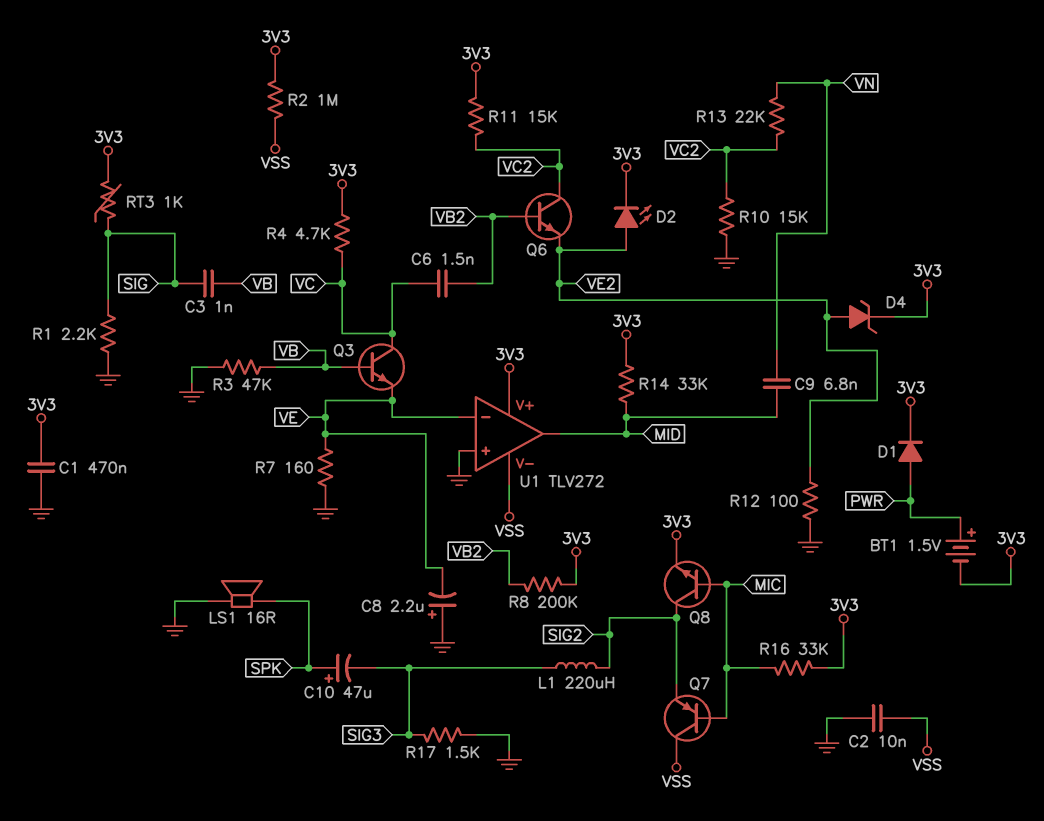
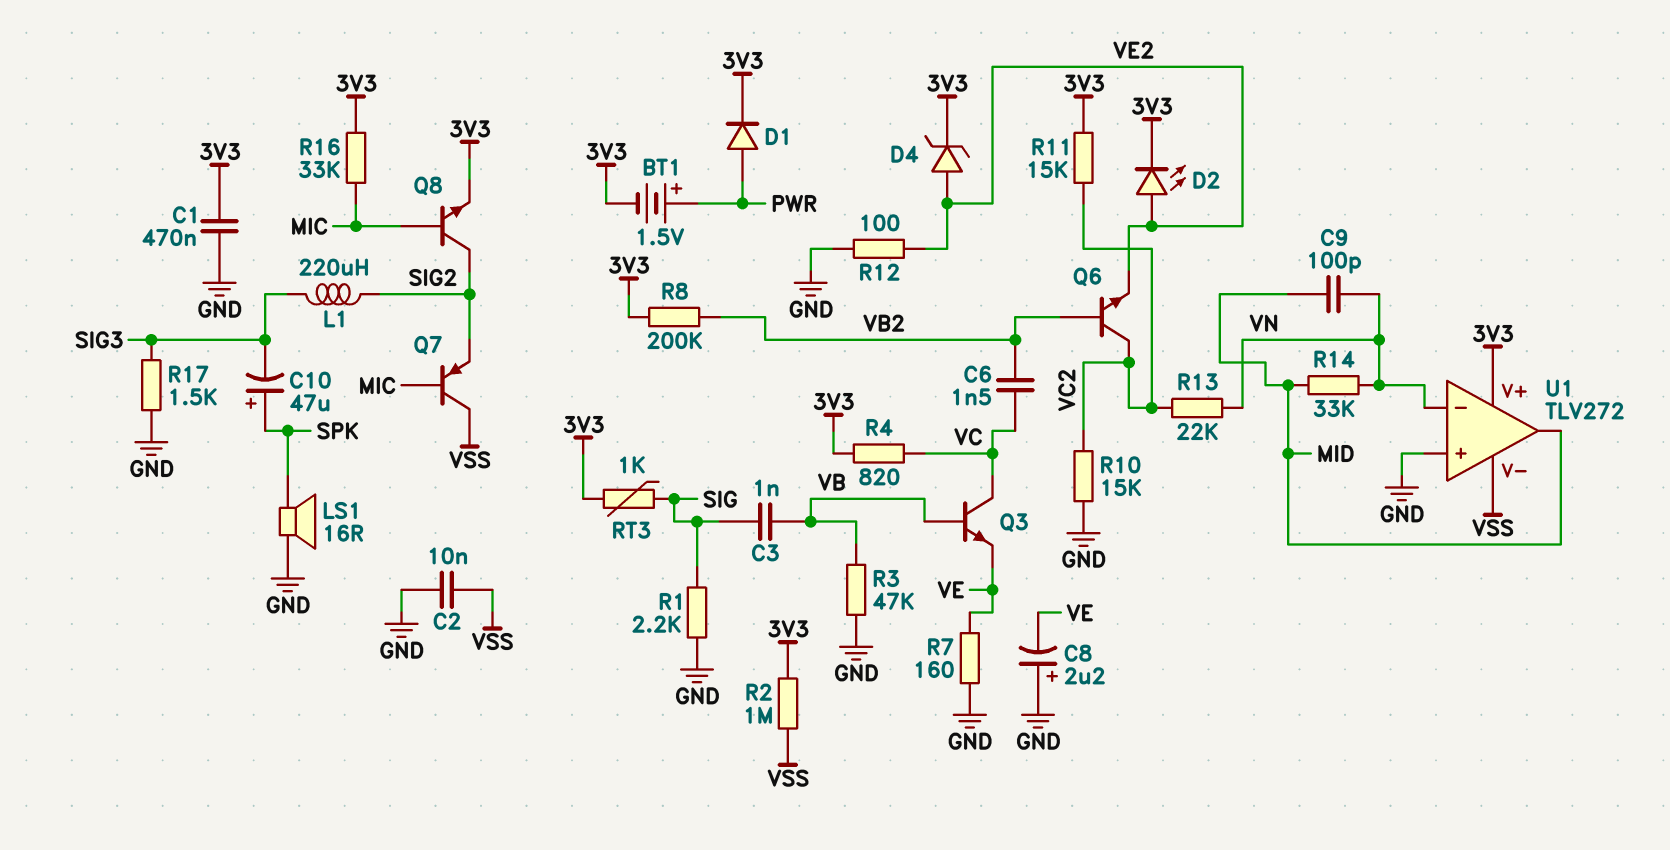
C9: 6.8nF (MID, VN) -> 100pF (MID, VN)
R4: 4.7k (3V3, VC) -> 820 (3V3, VC)
R14: 33k (3V3, MID) -> 33k (MID, VN)
U1 pin in-: VE -> VN

